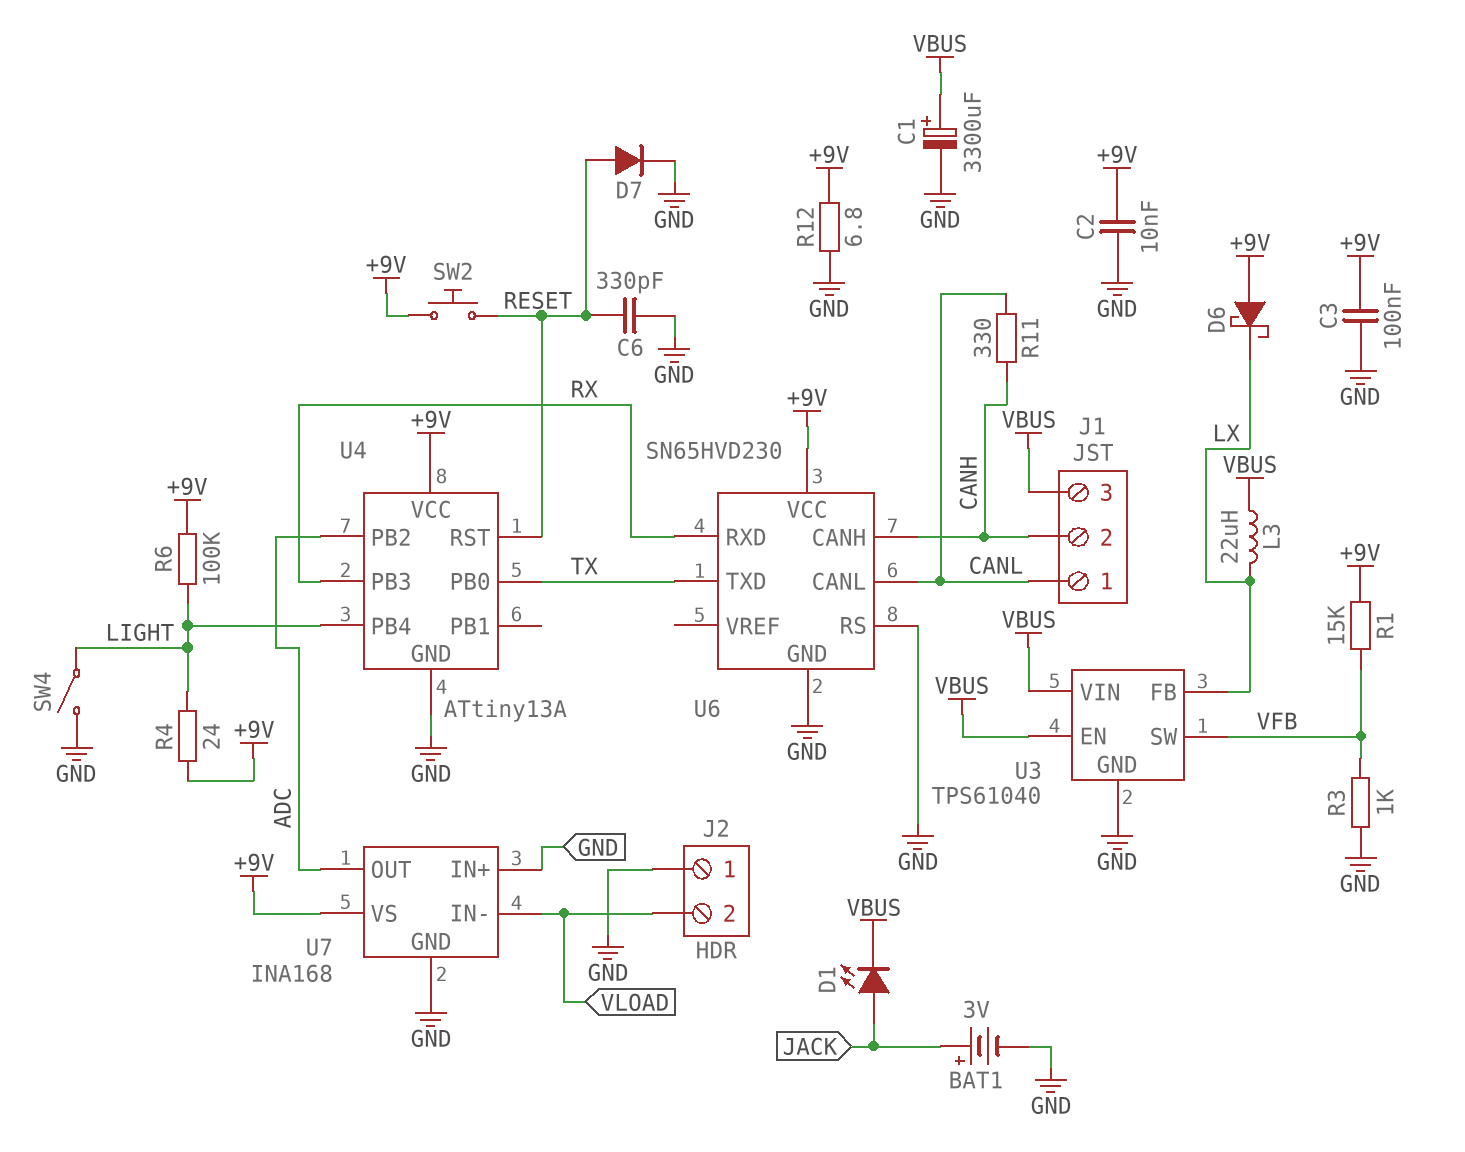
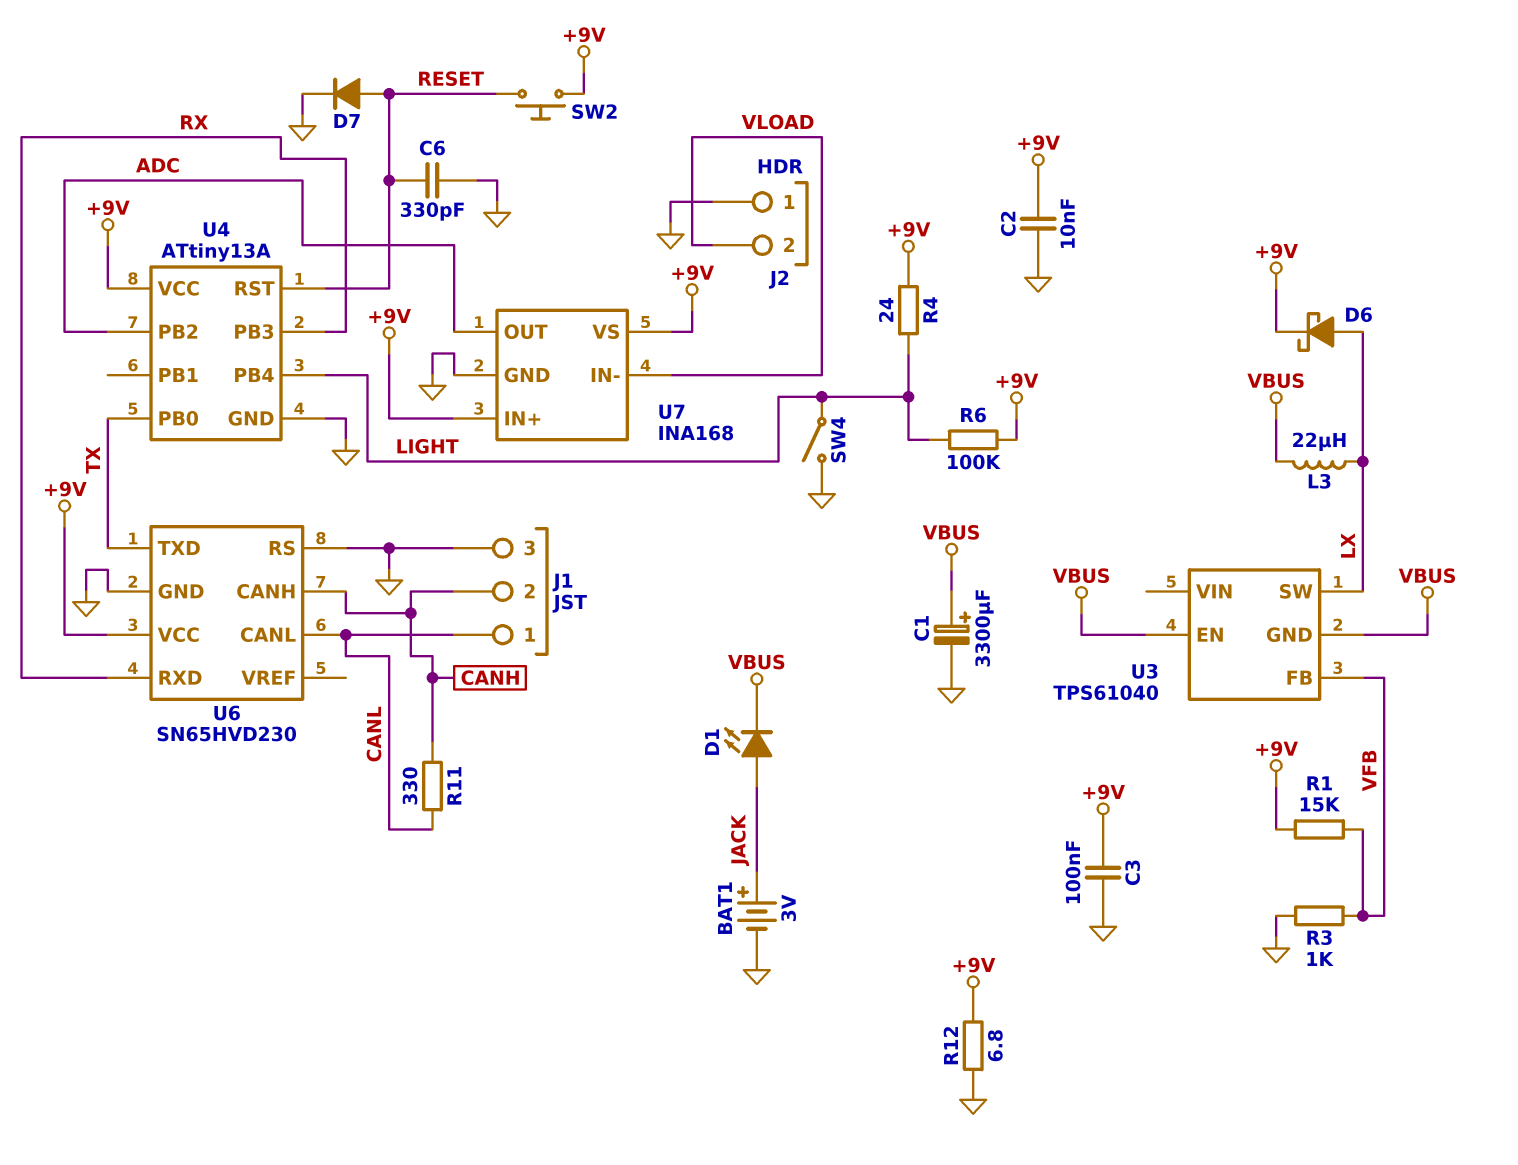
D6: schottky (A +9V, K LX) -> schottky (A LX, K +9V)
J1 pin 3: VBUS -> GND
U3 pin FB: LX -> VFB
U3 pin GND: GND -> VBUS
U3 pin SW: VFB -> LX
U3 pin VIN: VBUS -> none
U7 pin IN+: GND -> +9V

